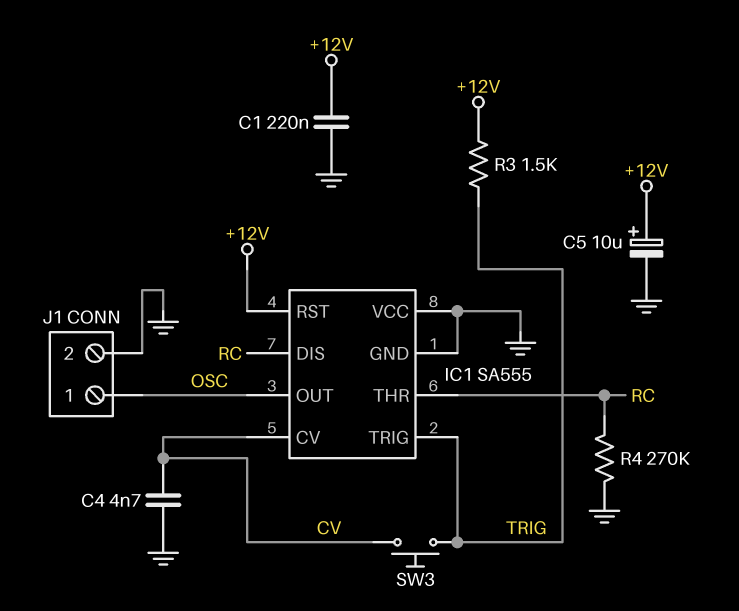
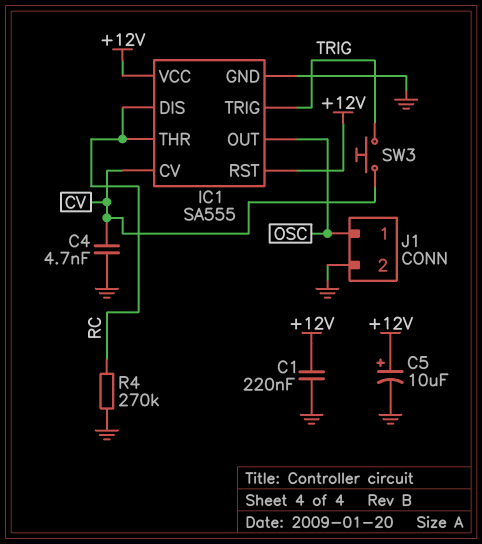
IC1 pin VCC: GND -> +12V
R3: 1.5k (+12V, TRIG) -> none

